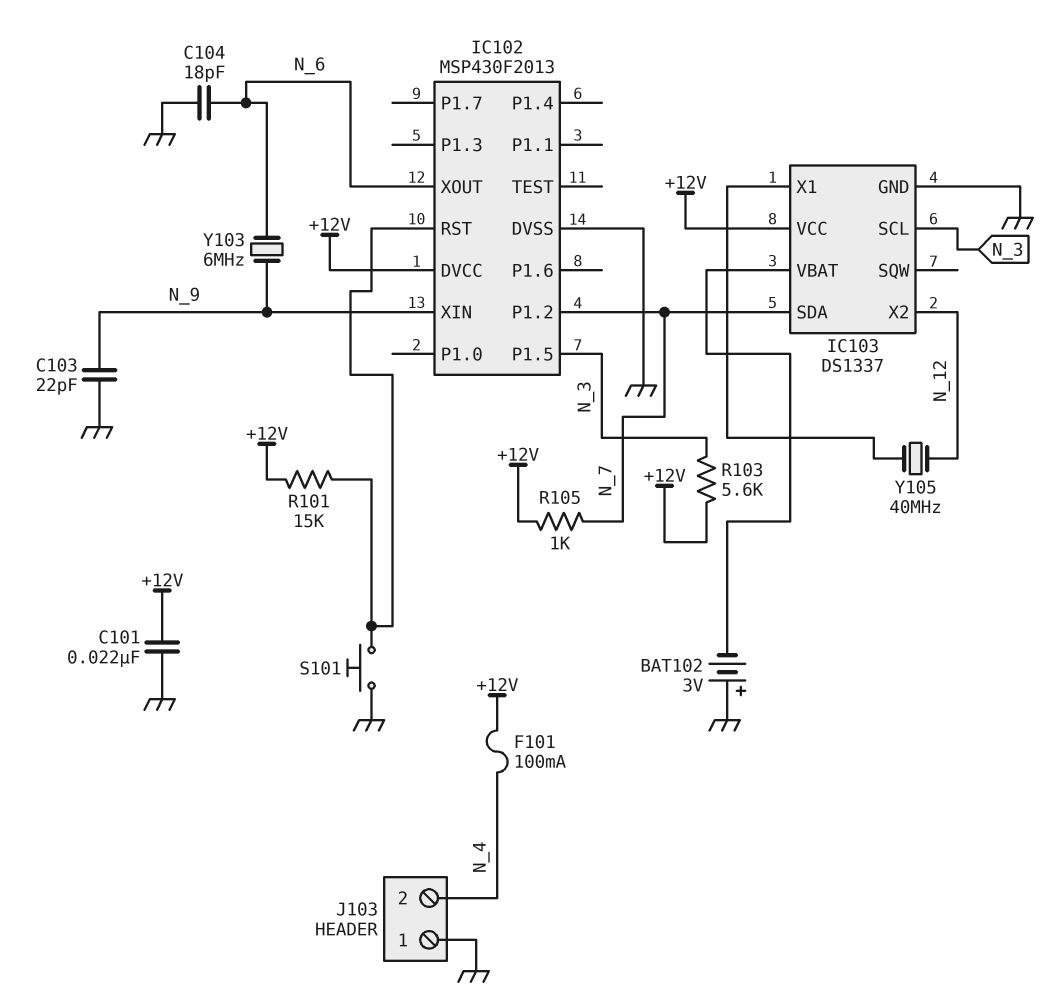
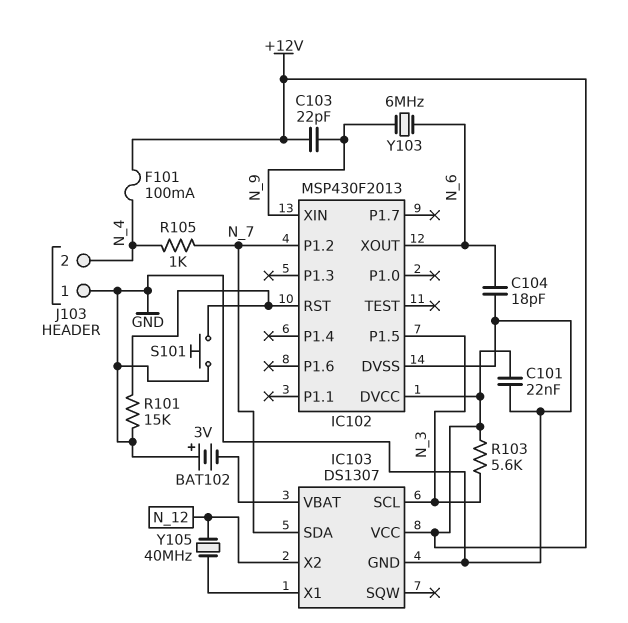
C103: 22pF (GND, N_9) -> 22pF (+12V, N_9)
IC103: DS1337 -> DS1307
R101: 15k (+12V, IC102/RST) -> 15k (GND, IC102/RST)
R105: 1k (+12V, N_7) -> 1k (N_4, N_7)

